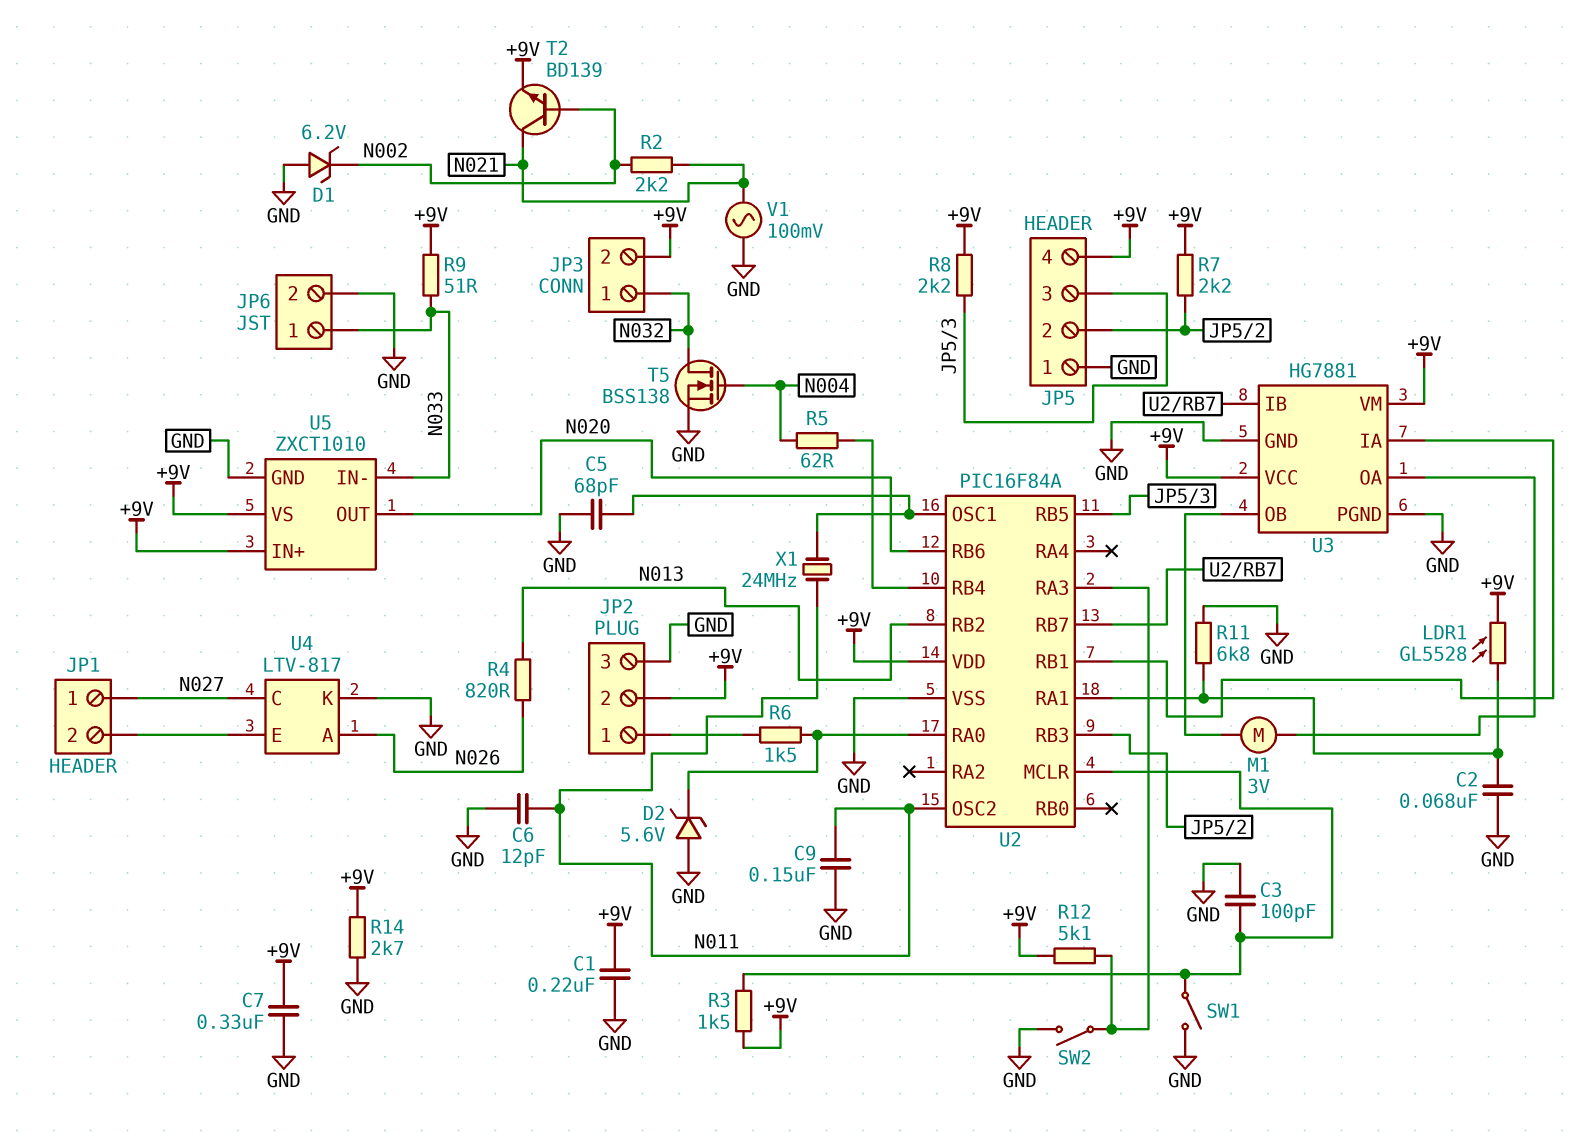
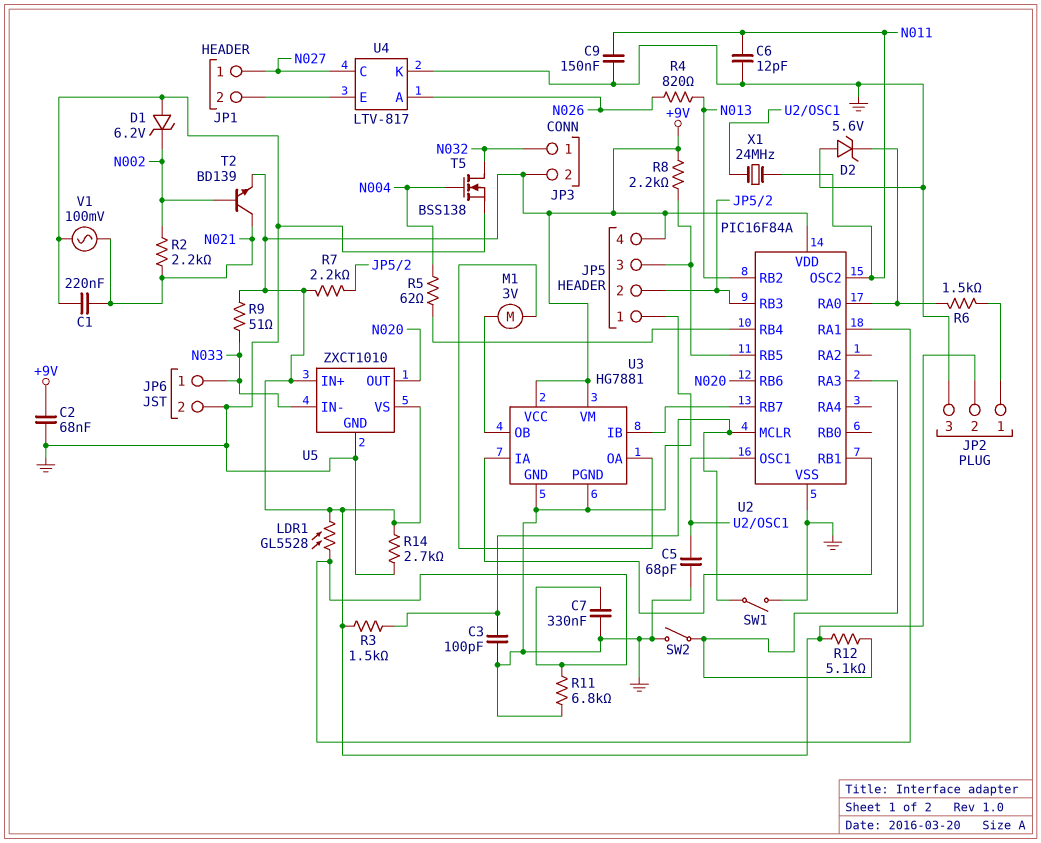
C1: 220nF (+9V, GND) -> 220nF (GND, N021)
C2: 68nF (GND, U2/RA1) -> 68nF (+9V, GND)
C7: 330nF (+9V, GND) -> 330nF (GND, U2/RA1)

